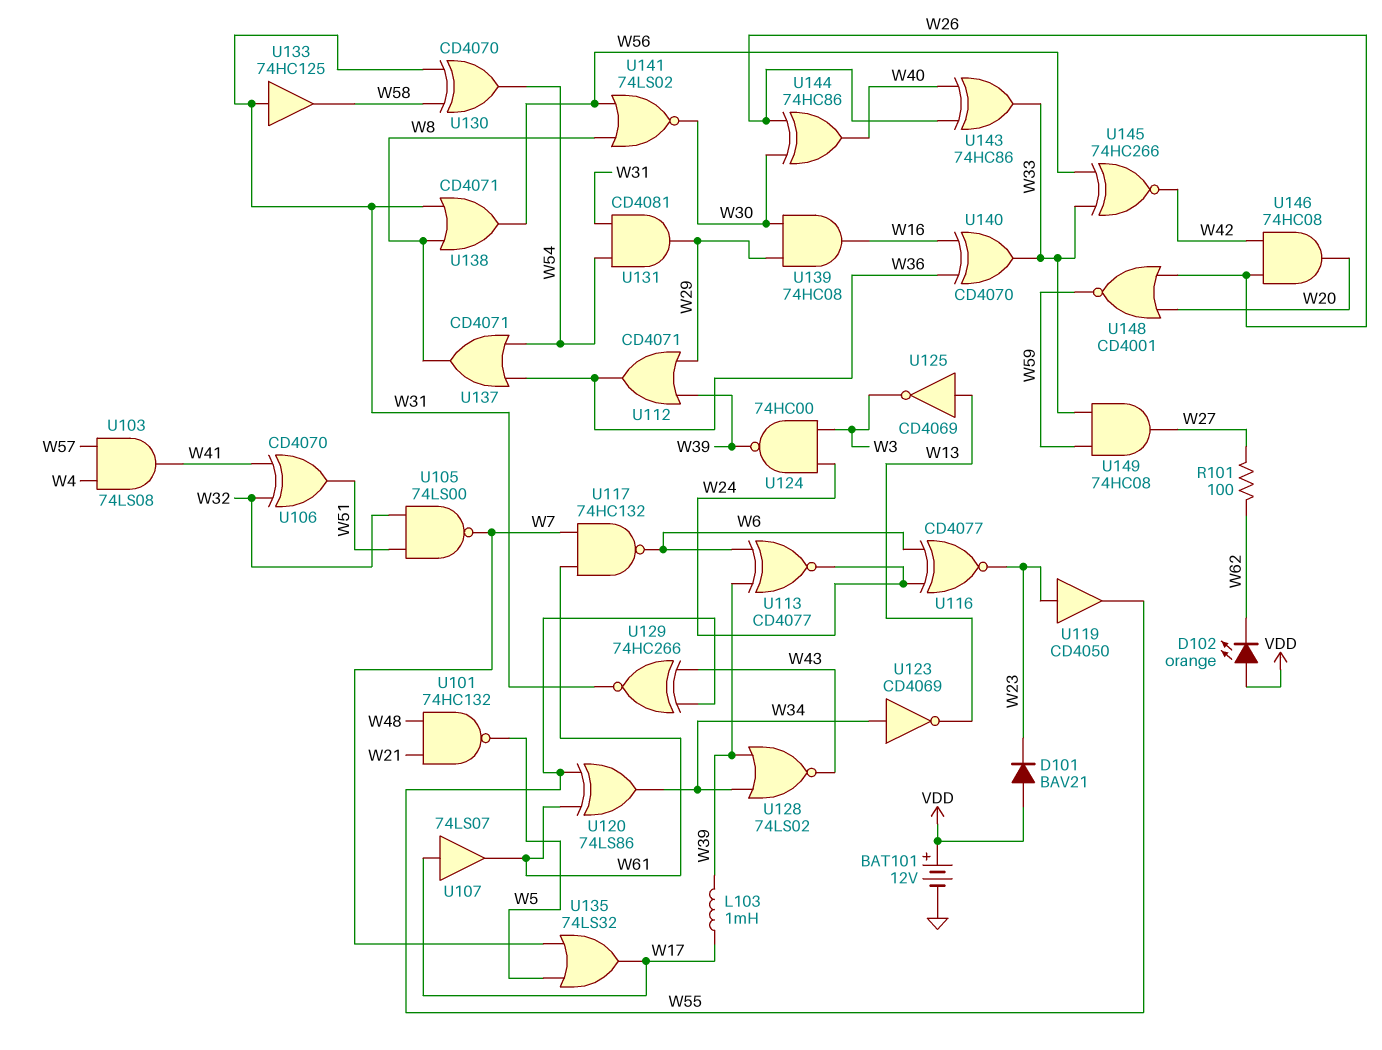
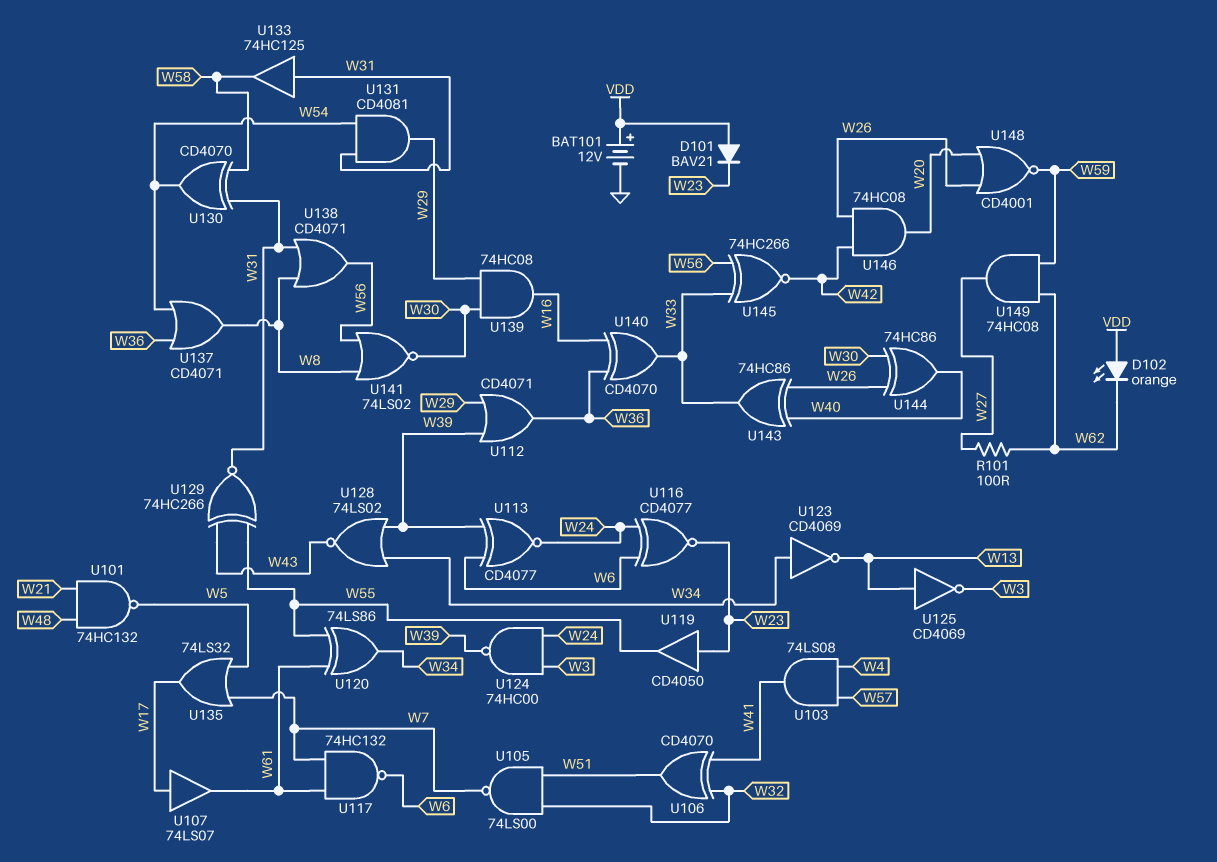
L103: 1mH (W17, W39) -> none
U149: AND 74HC08 (in W33, in W59, out W27) -> AND 74HC08 (in W59, in W62, out W27)

